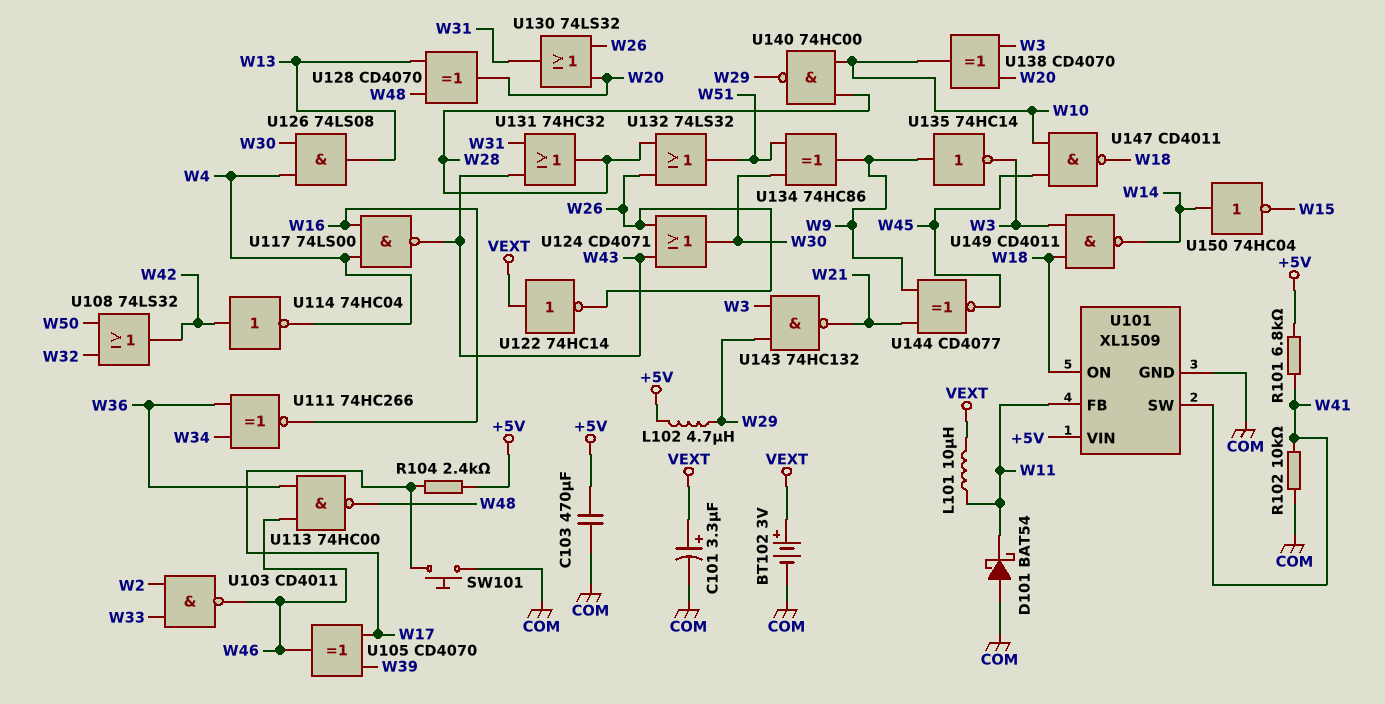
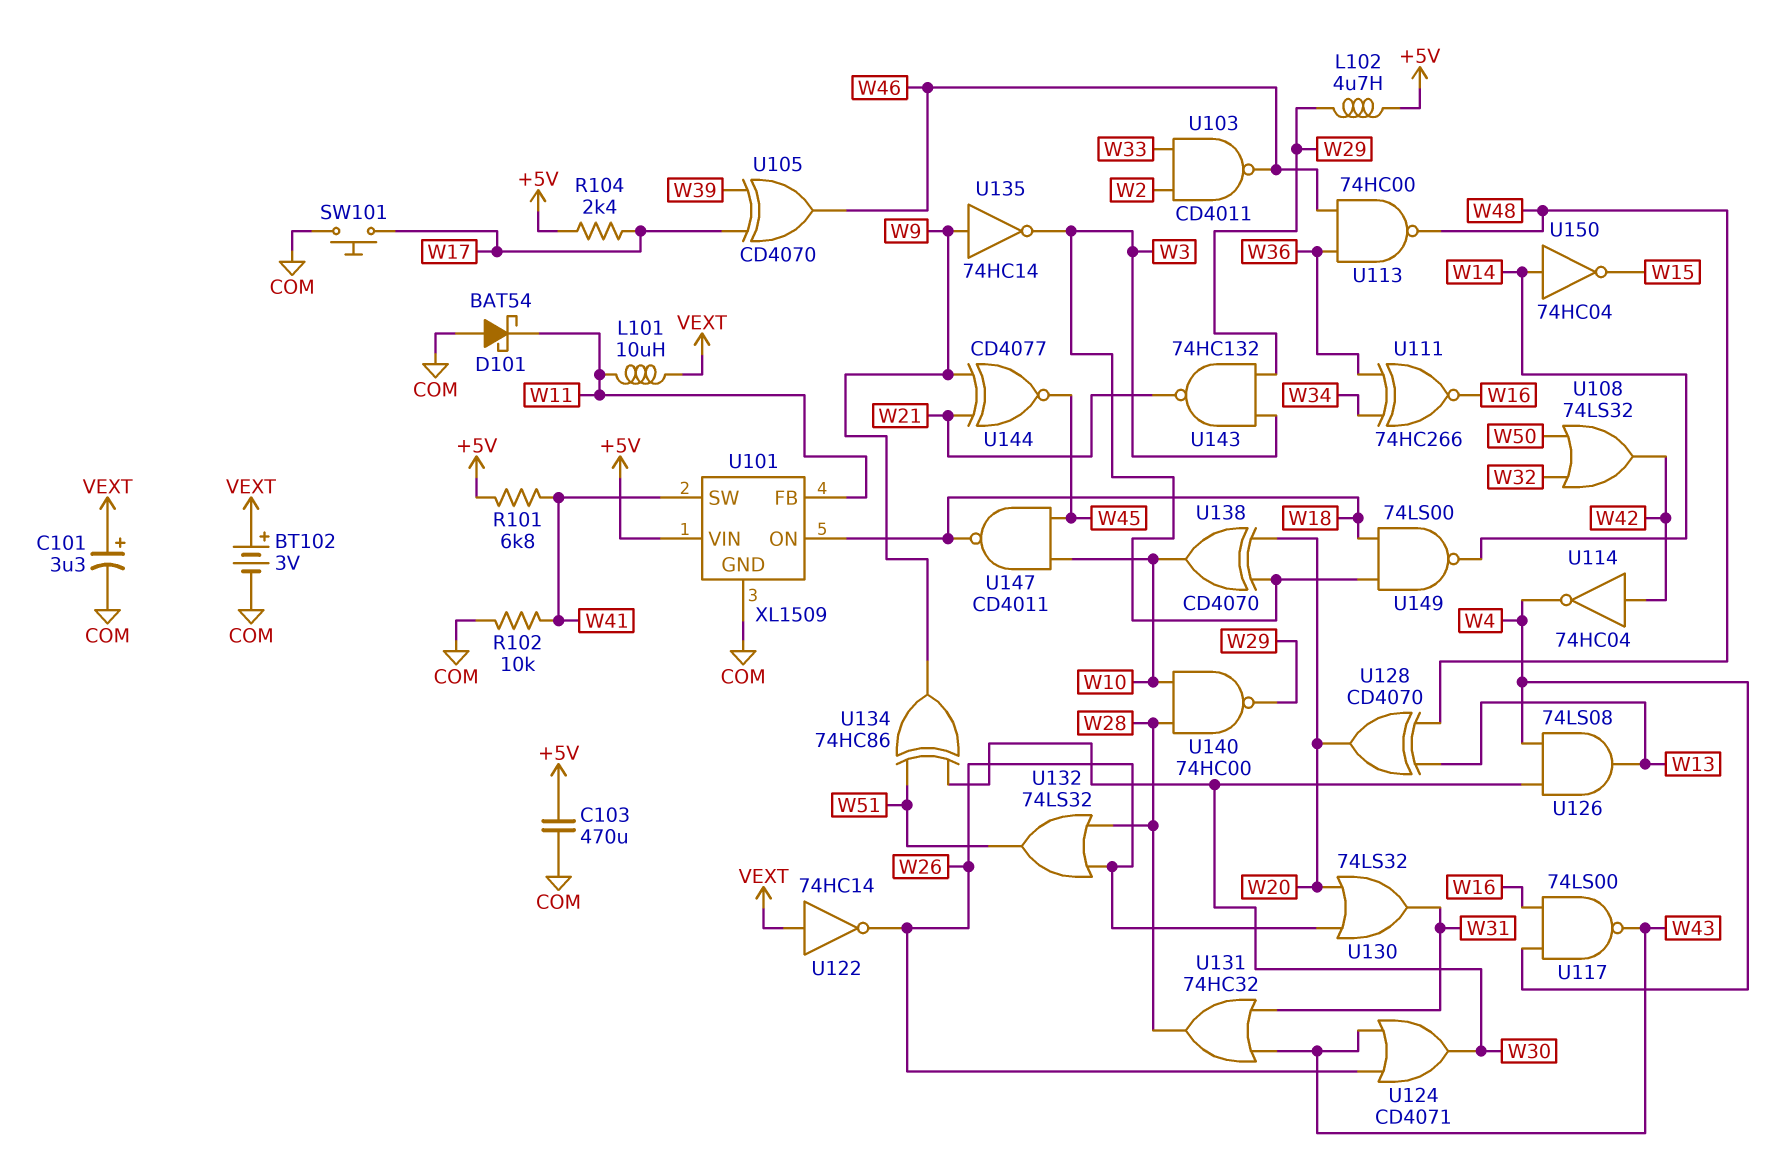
U149: NAND CD4011 (in W3, in W18, out W14) -> NAND 74LS00 (in W3, in W18, out W14)

